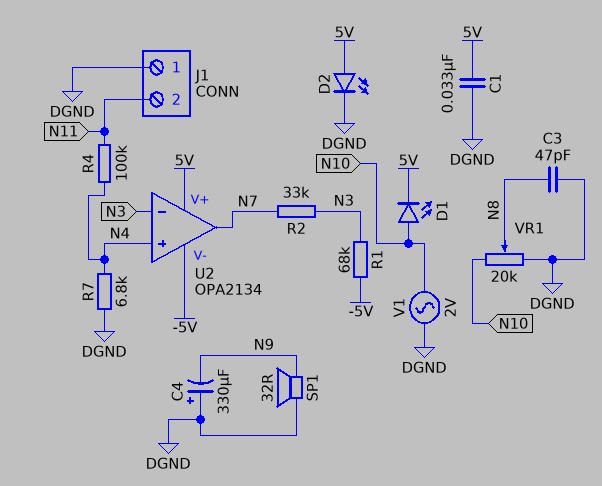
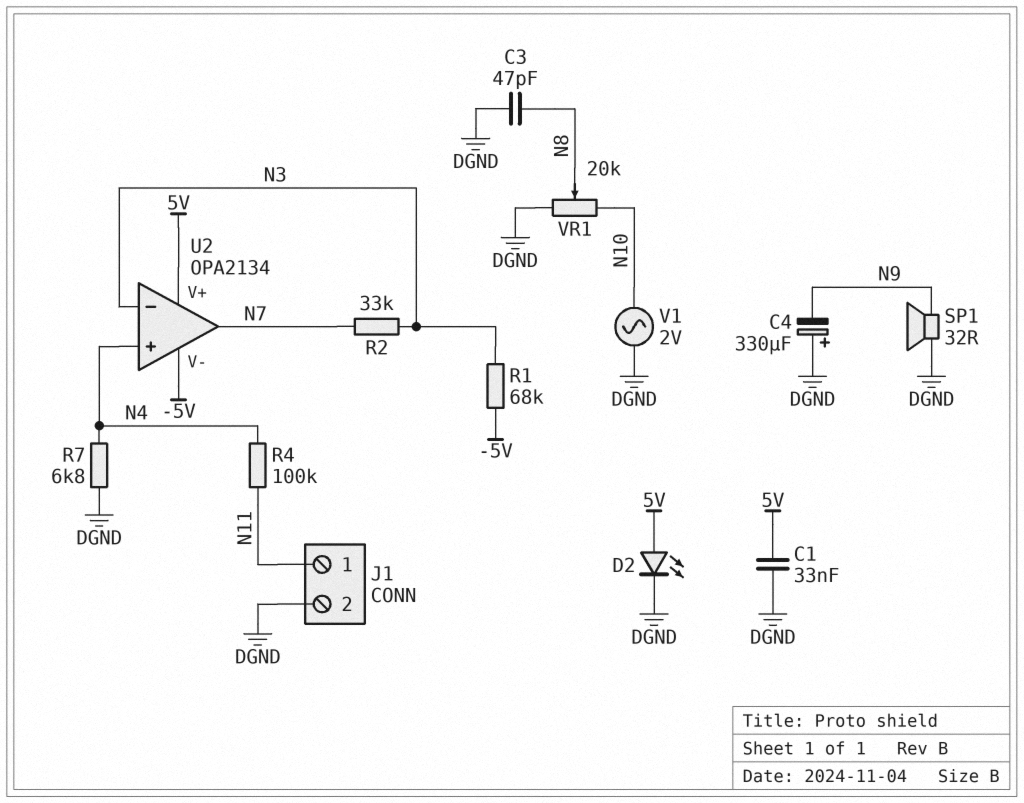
D1: LED (A N10, K 5V) -> none
J1 pin 1: DGND -> N11
J1 pin 2: N11 -> DGND

